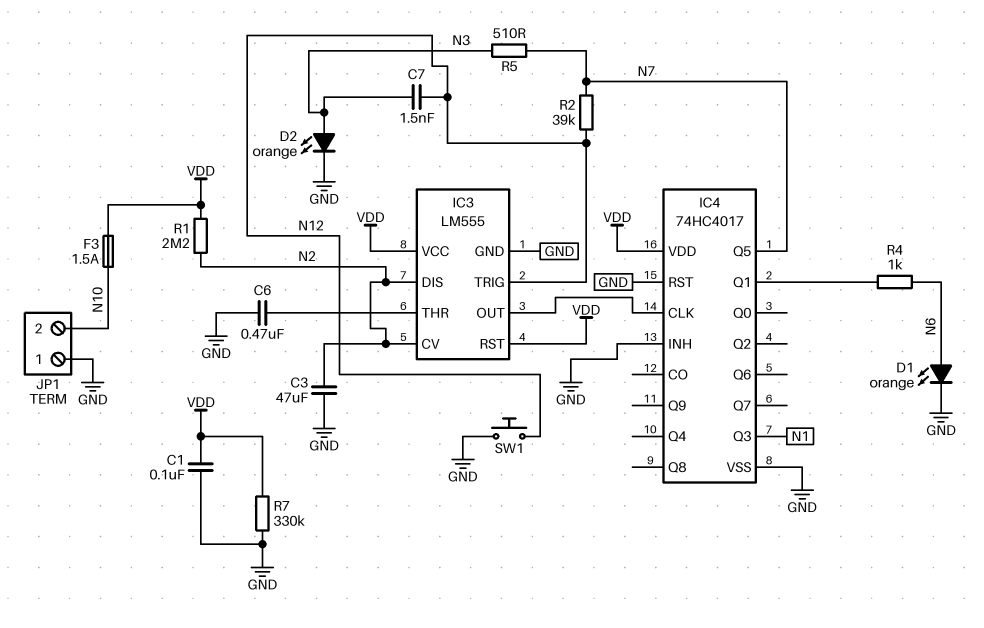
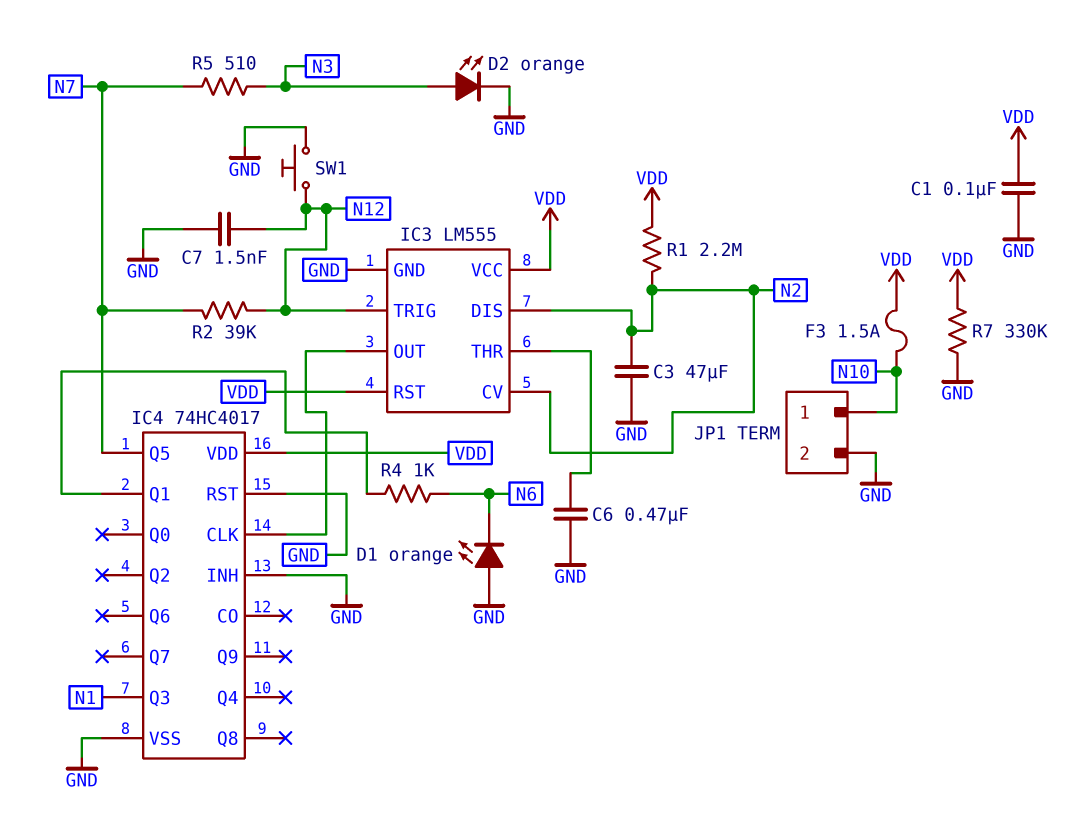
C7: 1.5nF (N3, N12) -> 1.5nF (GND, N12)
D1: LED orange (A N6, K GND) -> LED orange (A GND, K N6)
JP1 pin 1: GND -> N10
JP1 pin 2: N10 -> GND

